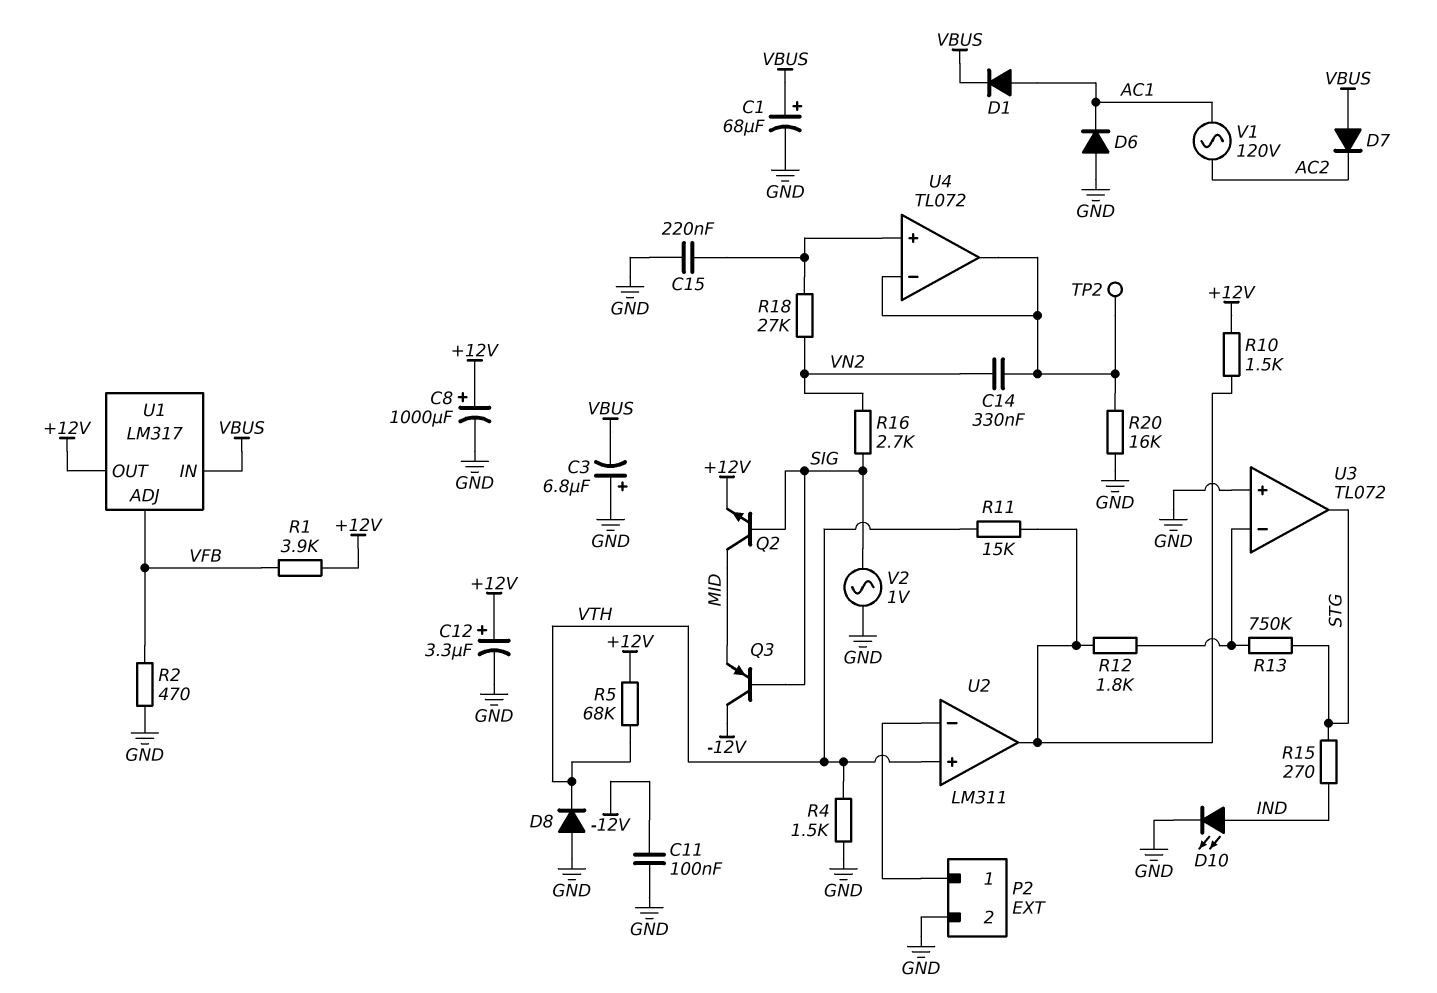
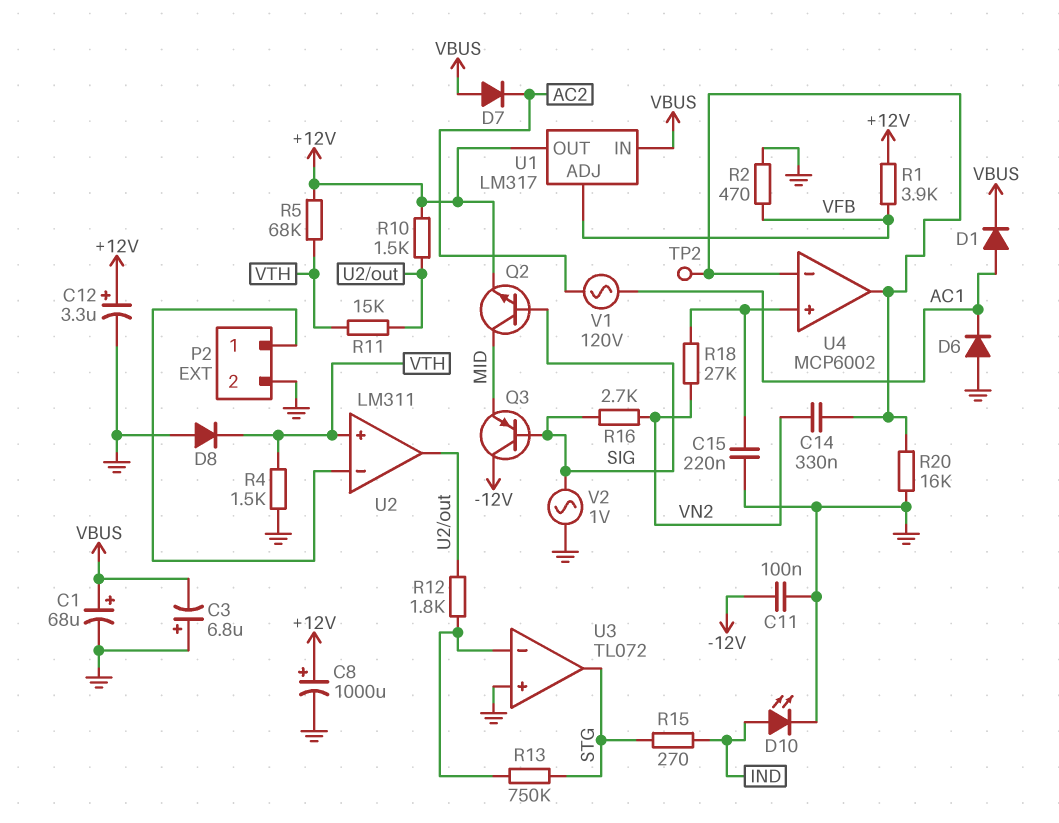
U4: TL072 -> MCP6002

